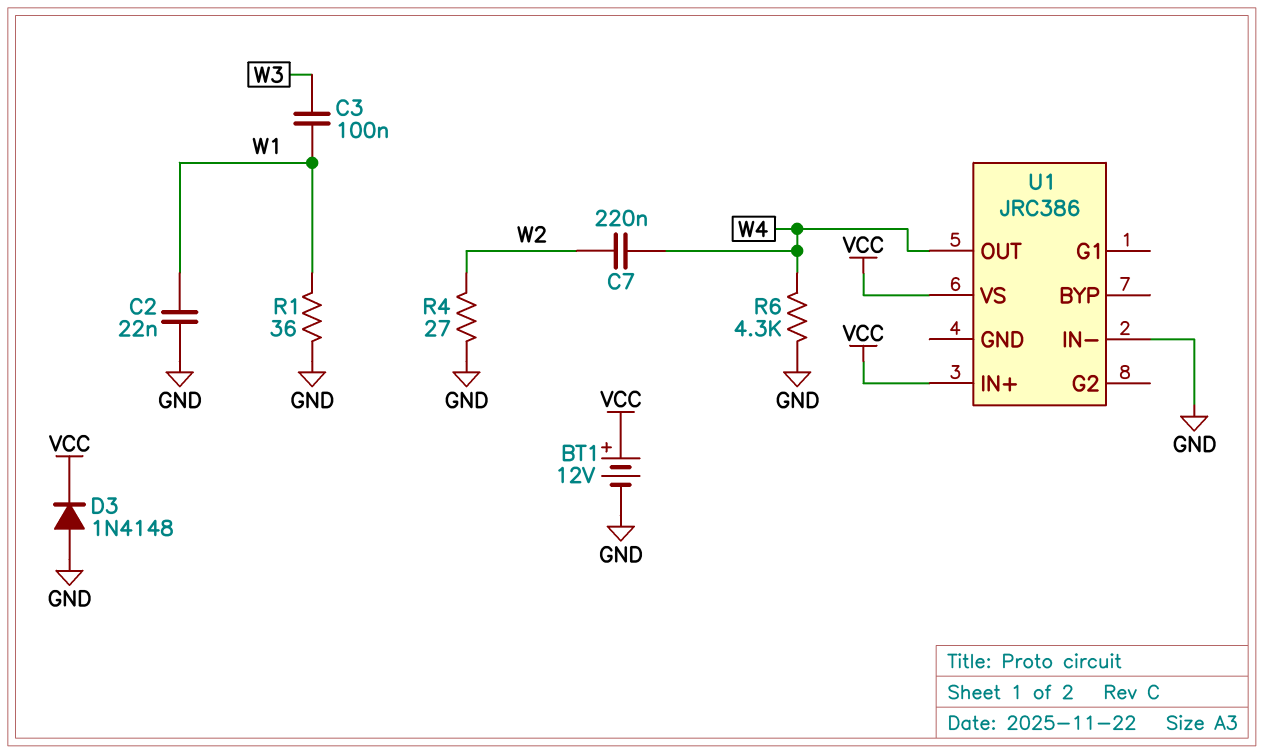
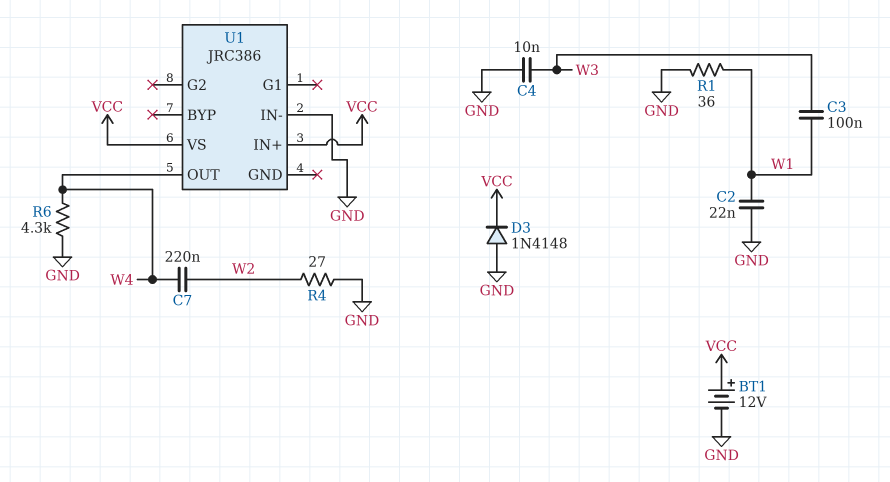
C4: none -> 10nF (GND, W3)

